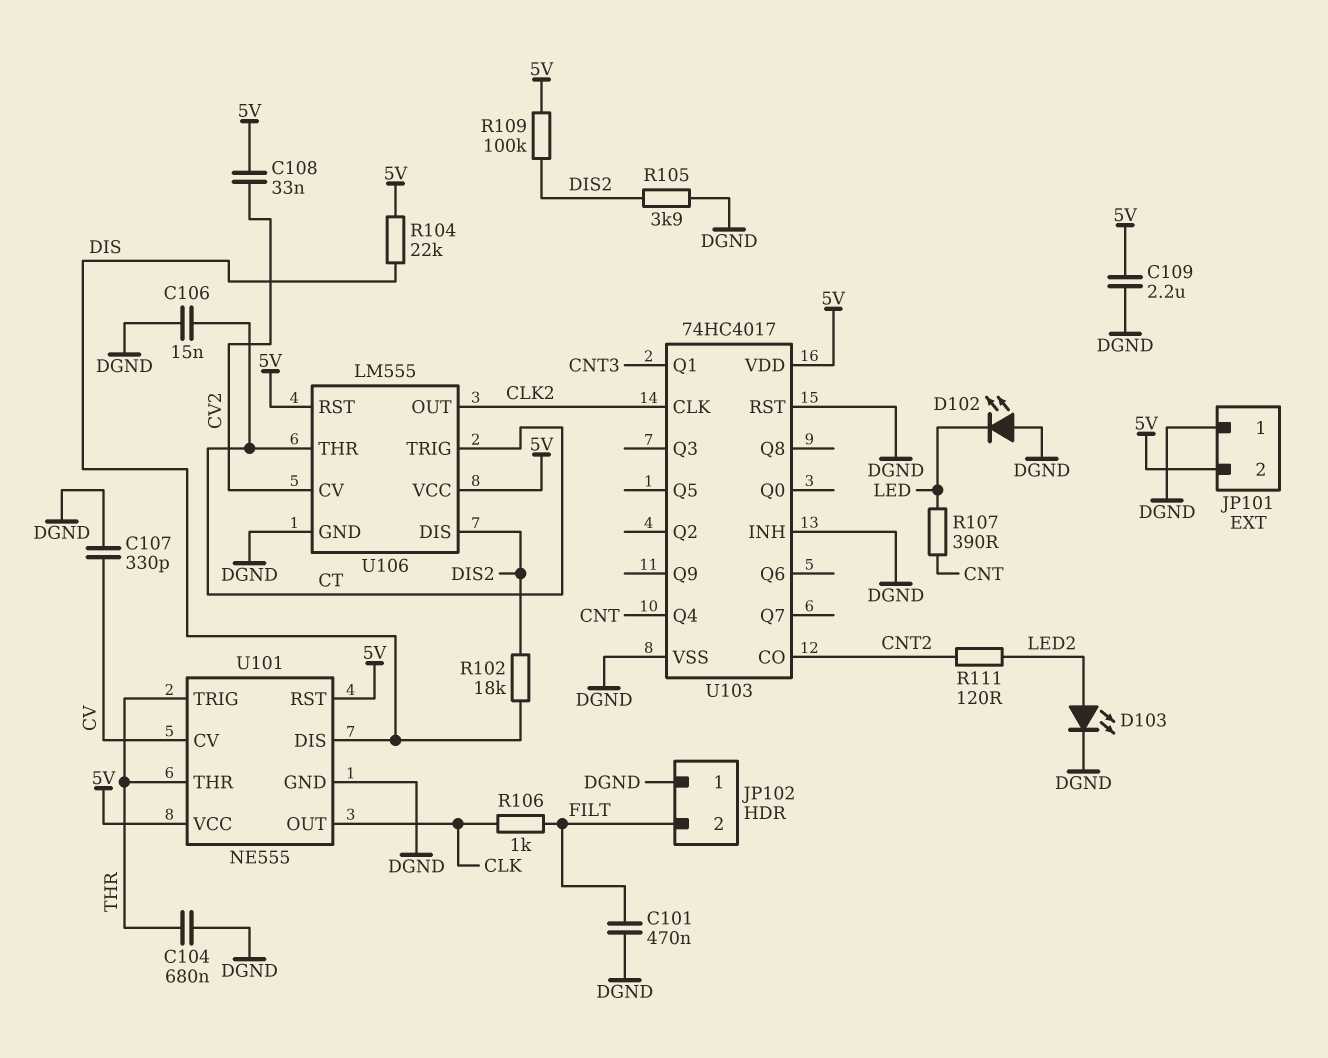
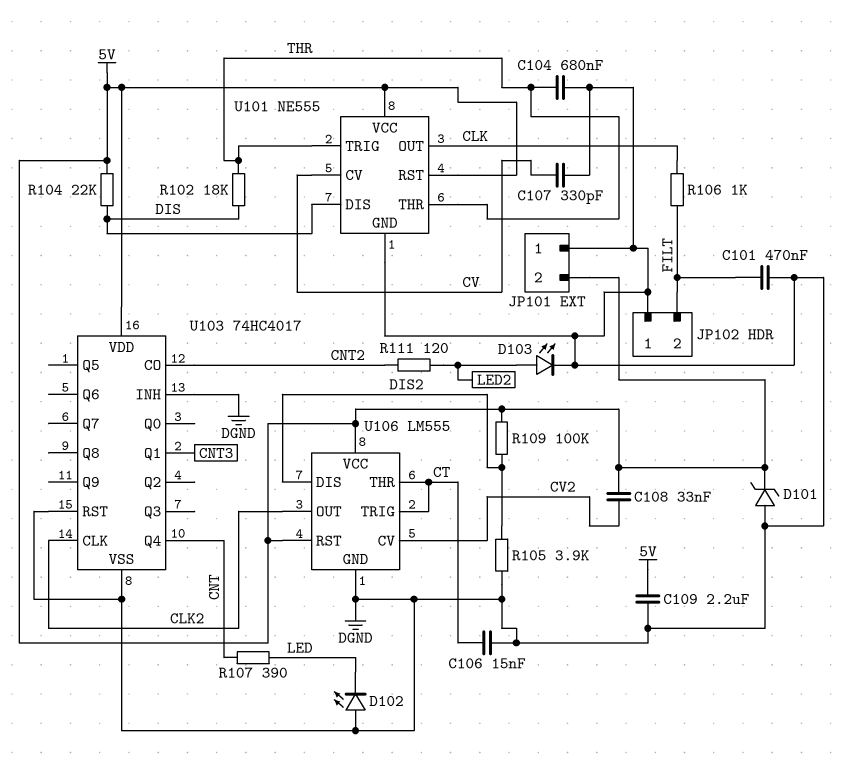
D101: none -> zener (A DGND, K 5V)
R102: 18k (DIS, DIS2) -> 18k (DIS, THR)

